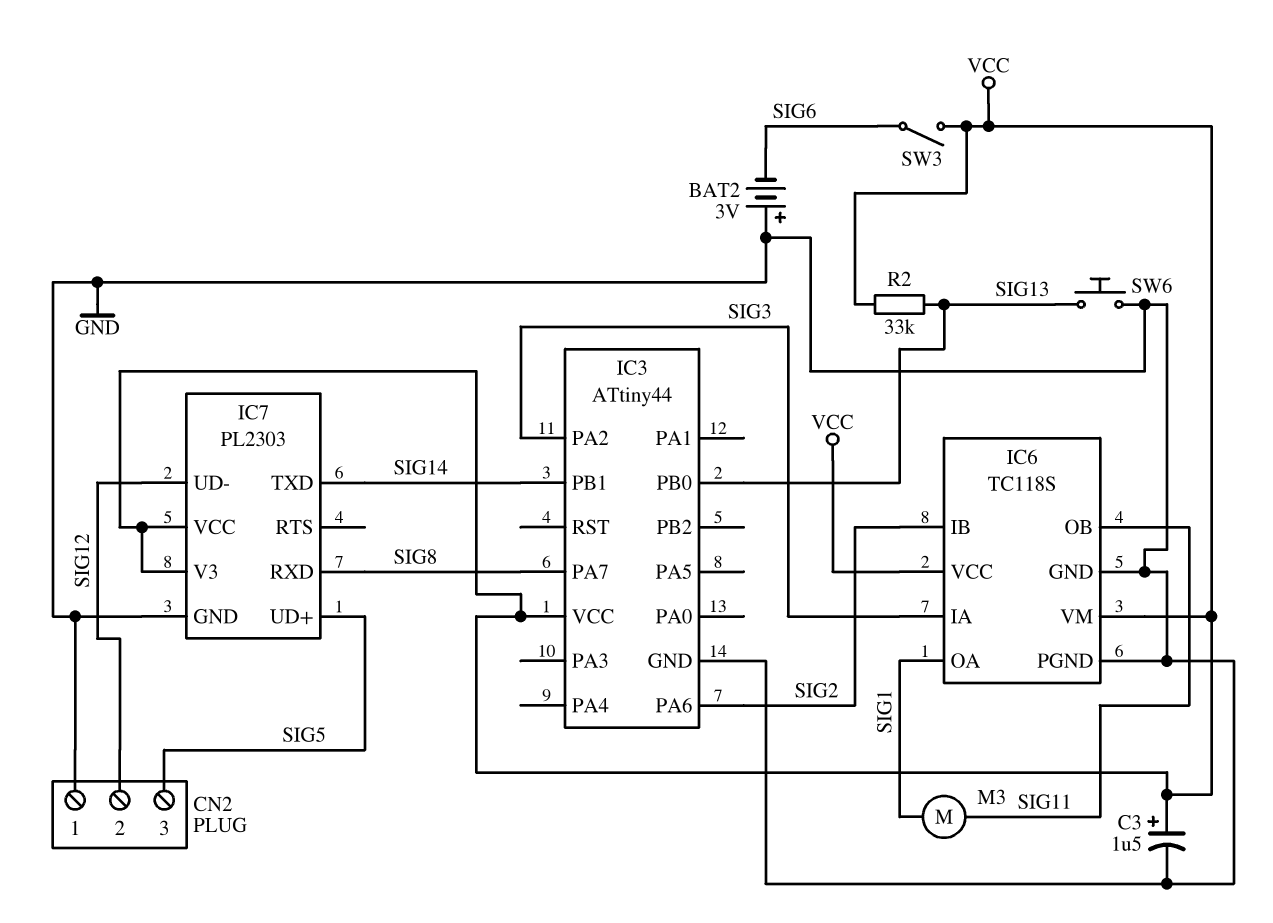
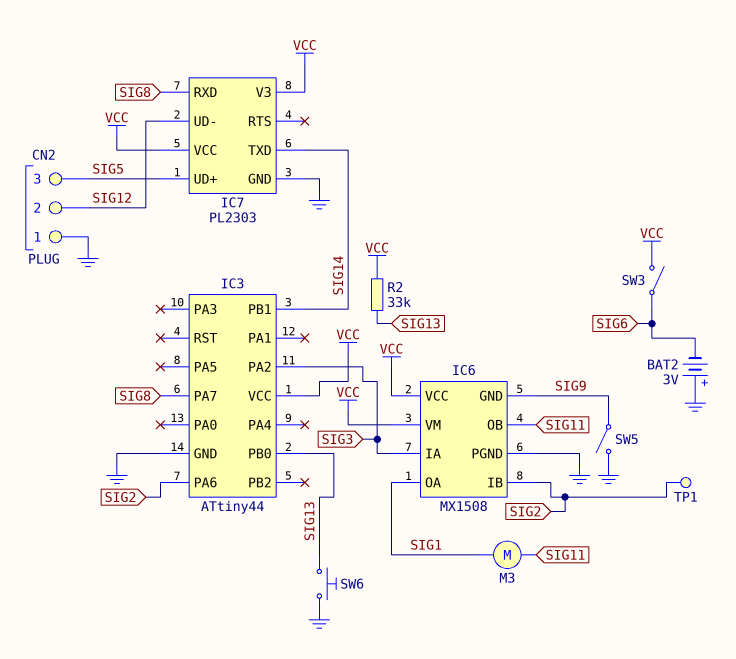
C3: 1.5uF (plus VCC, minus GND) -> none
IC6: TC118S -> MX1508
IC6 pin GND: GND -> SIG9
SW5: none -> switch (GND, SIG9)
TP1: none -> test point (SIG2)

